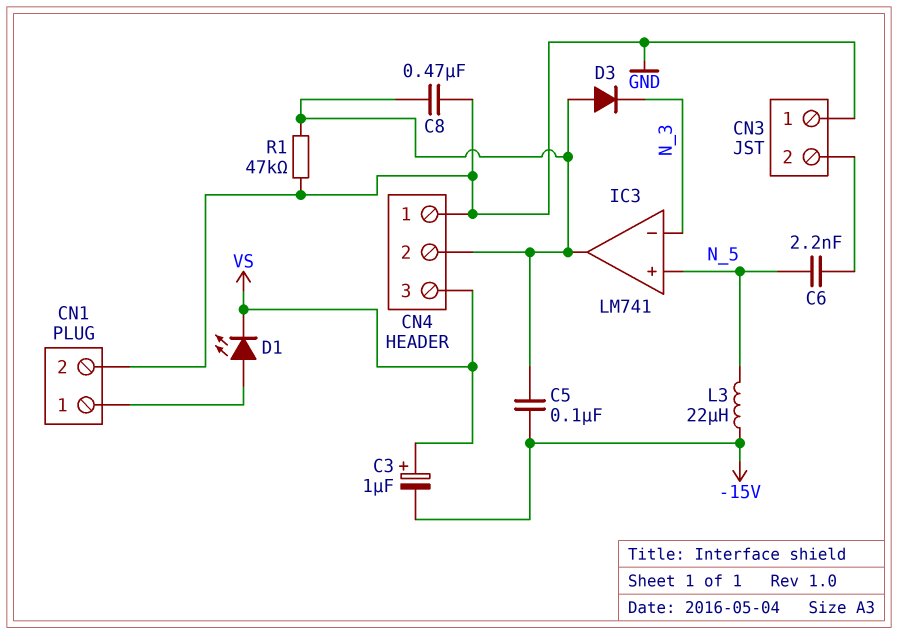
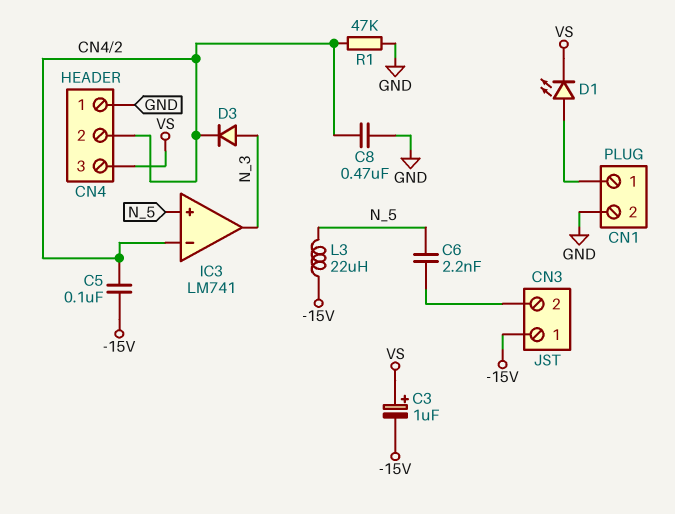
CN3 pin 1: GND -> -15V
D3: diode (A CN4/2, K N_3) -> diode (A N_3, K CN4/2)
IC3 pin in-: N_3 -> CN4/2
IC3 pin out: CN4/2 -> N_3

